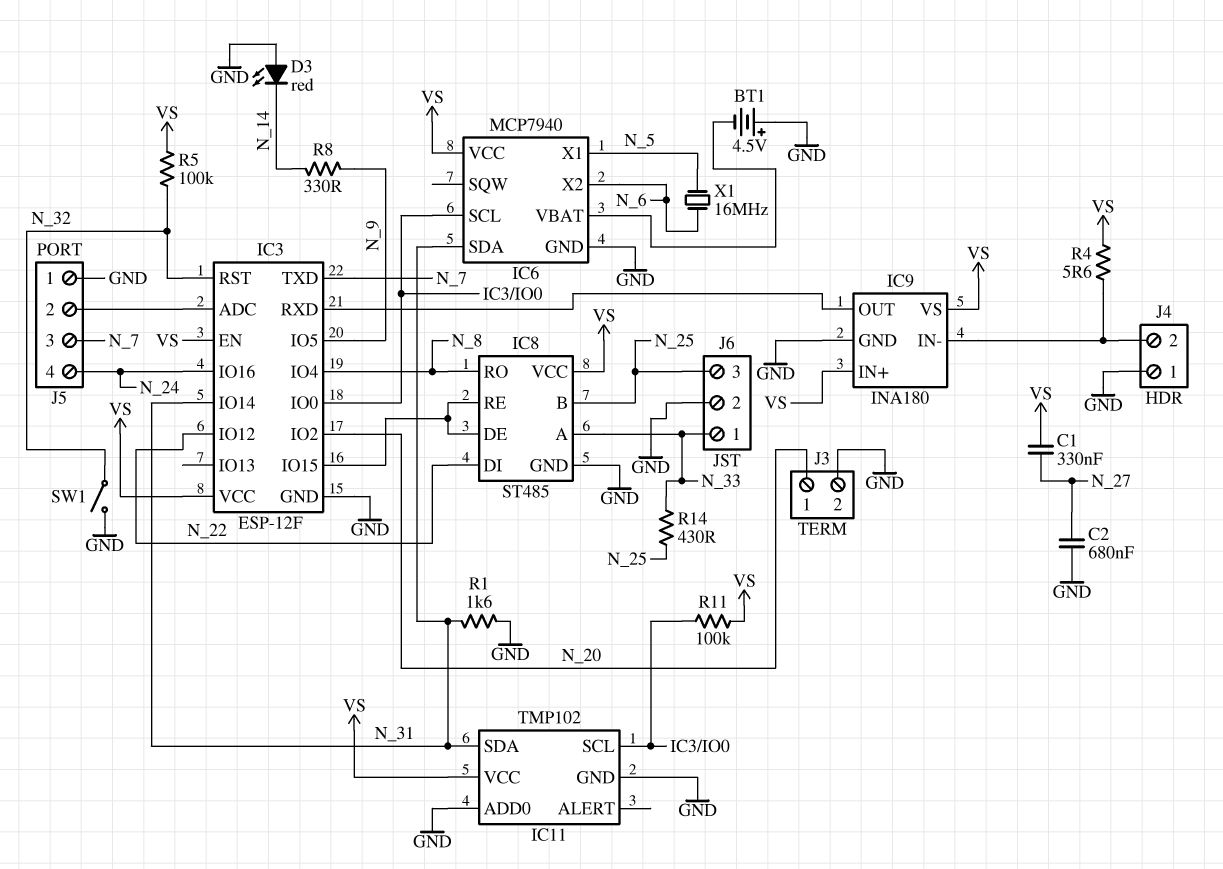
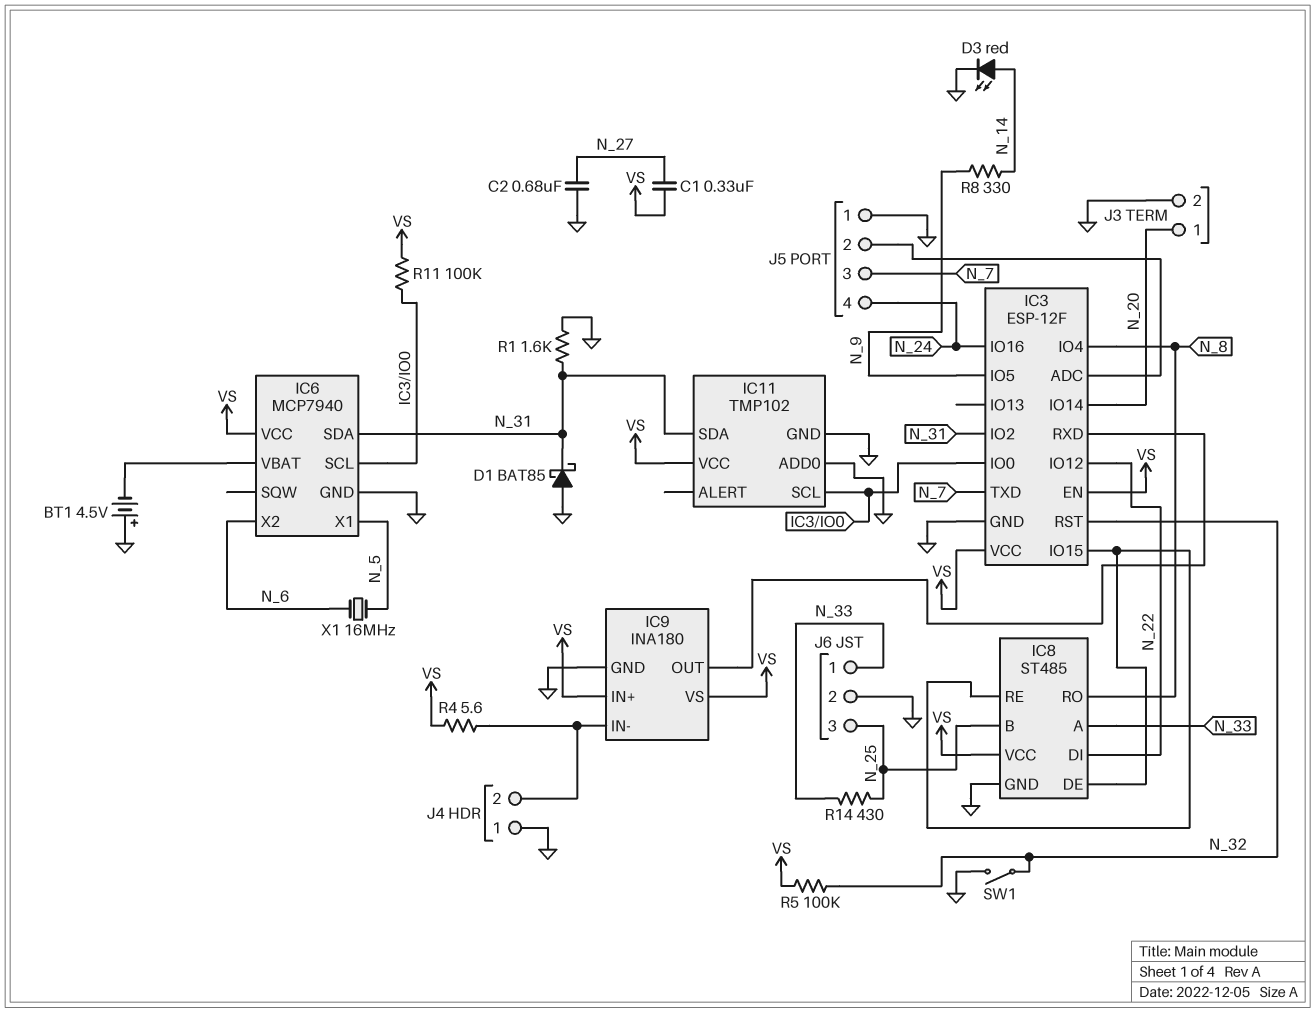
D1: none -> schottky BAT85 (A GND, K N_31)
D3: LED red (A GND, K N_14) -> LED red (A N_14, K GND)
IC3 pin IO2: N_20 -> N_31
IC3 pin IO14: N_31 -> N_20

